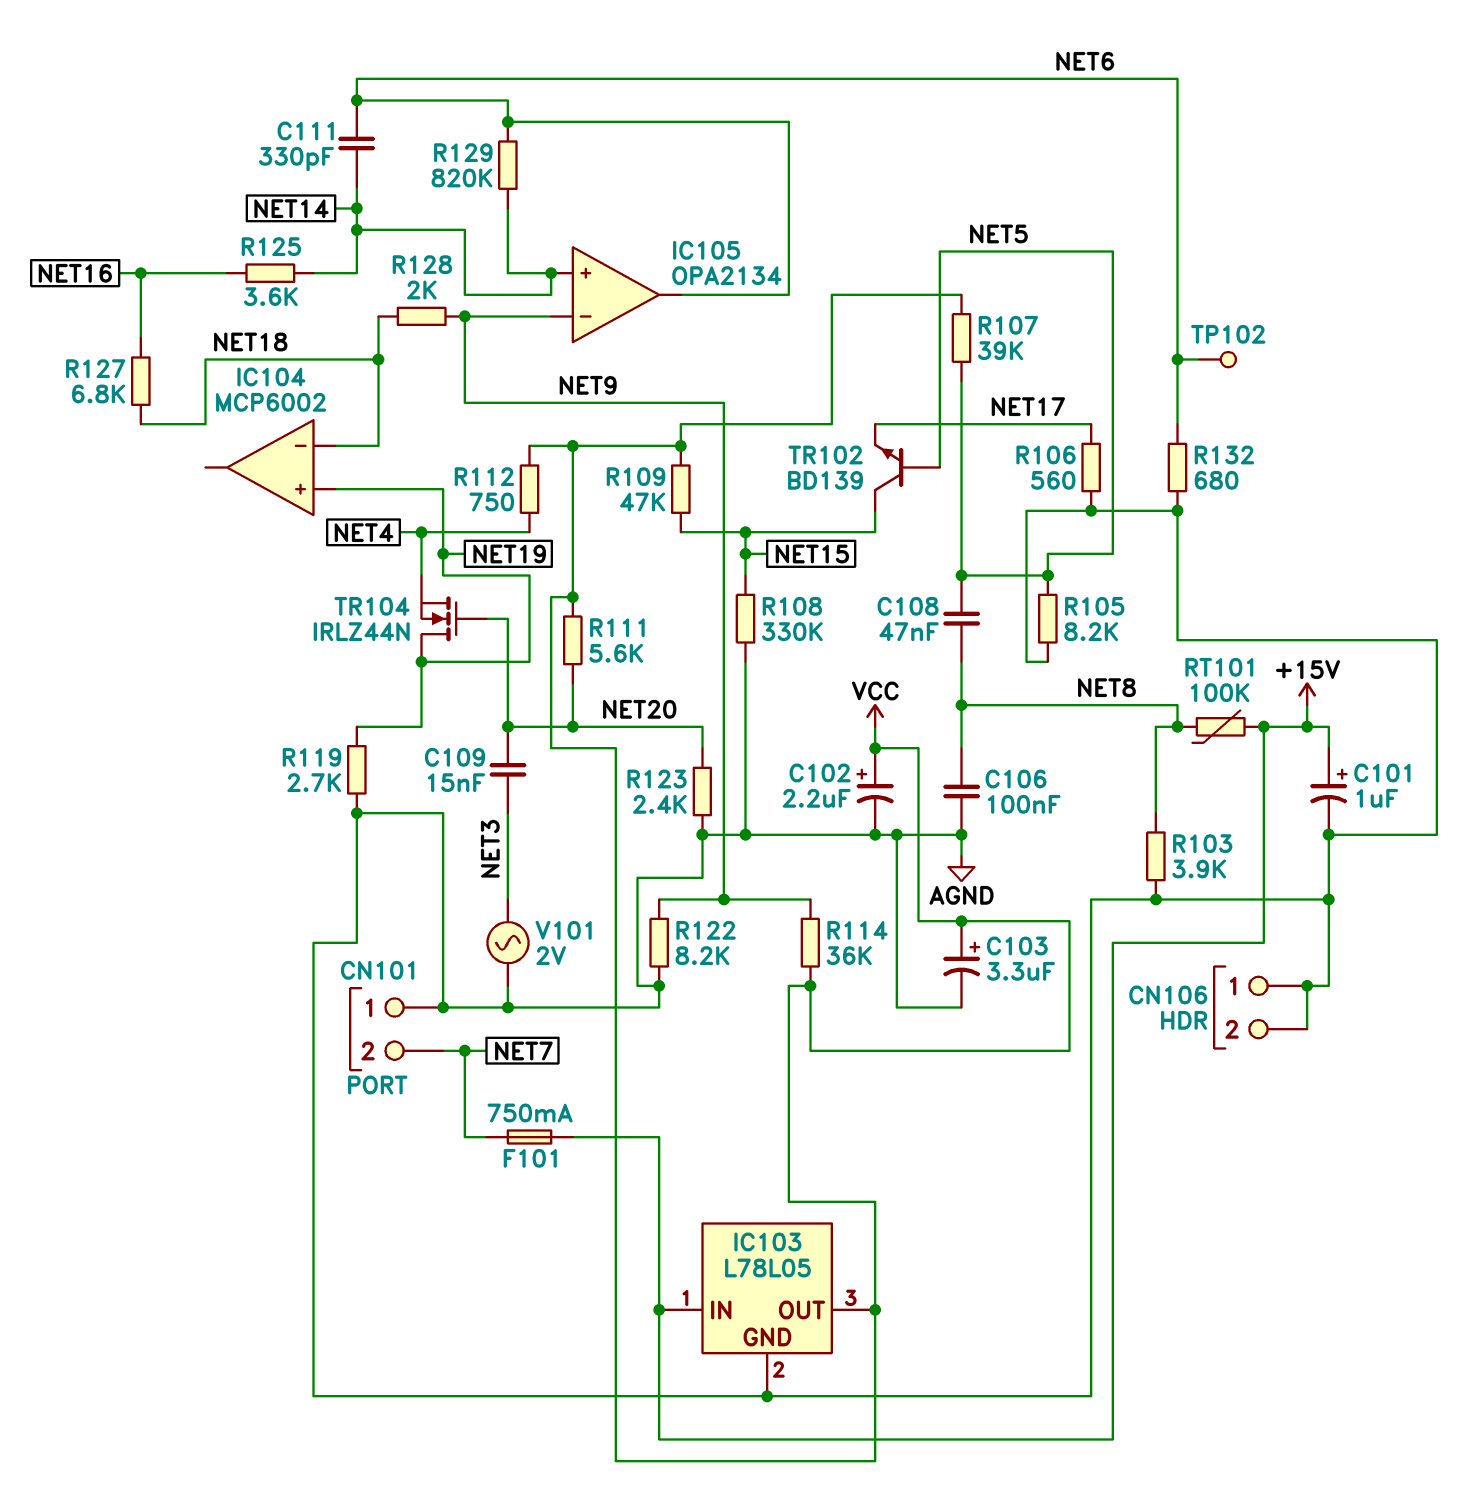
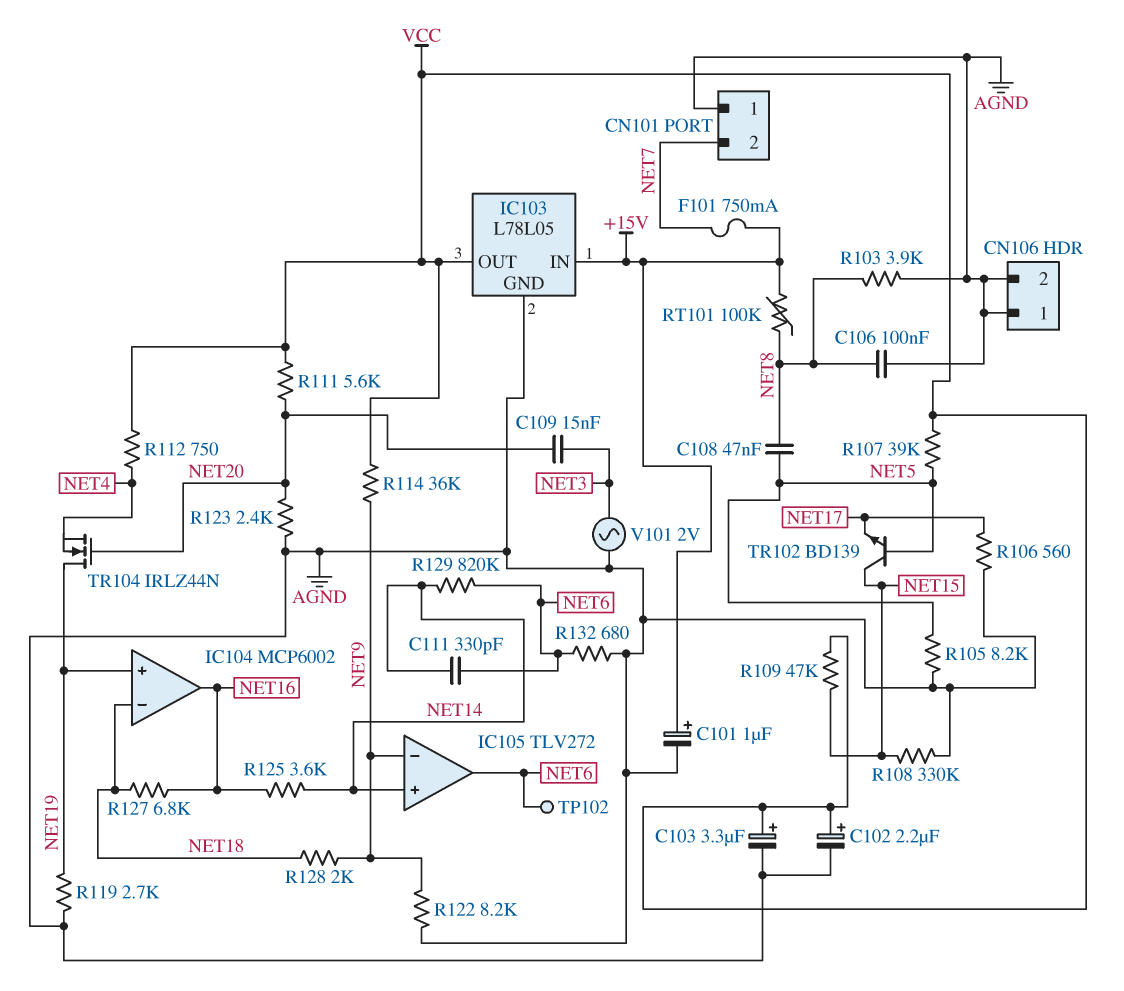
IC104 pin out: none -> NET16
IC105: OPA2134 -> TLV272

